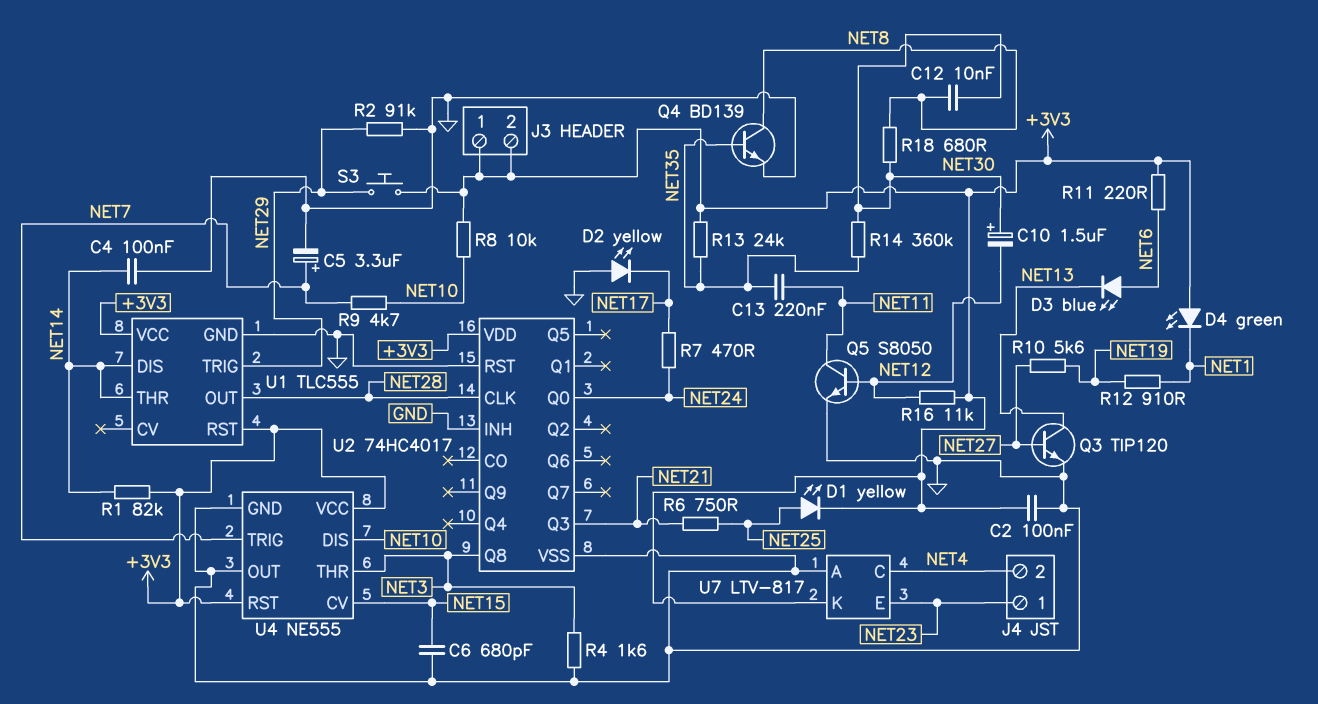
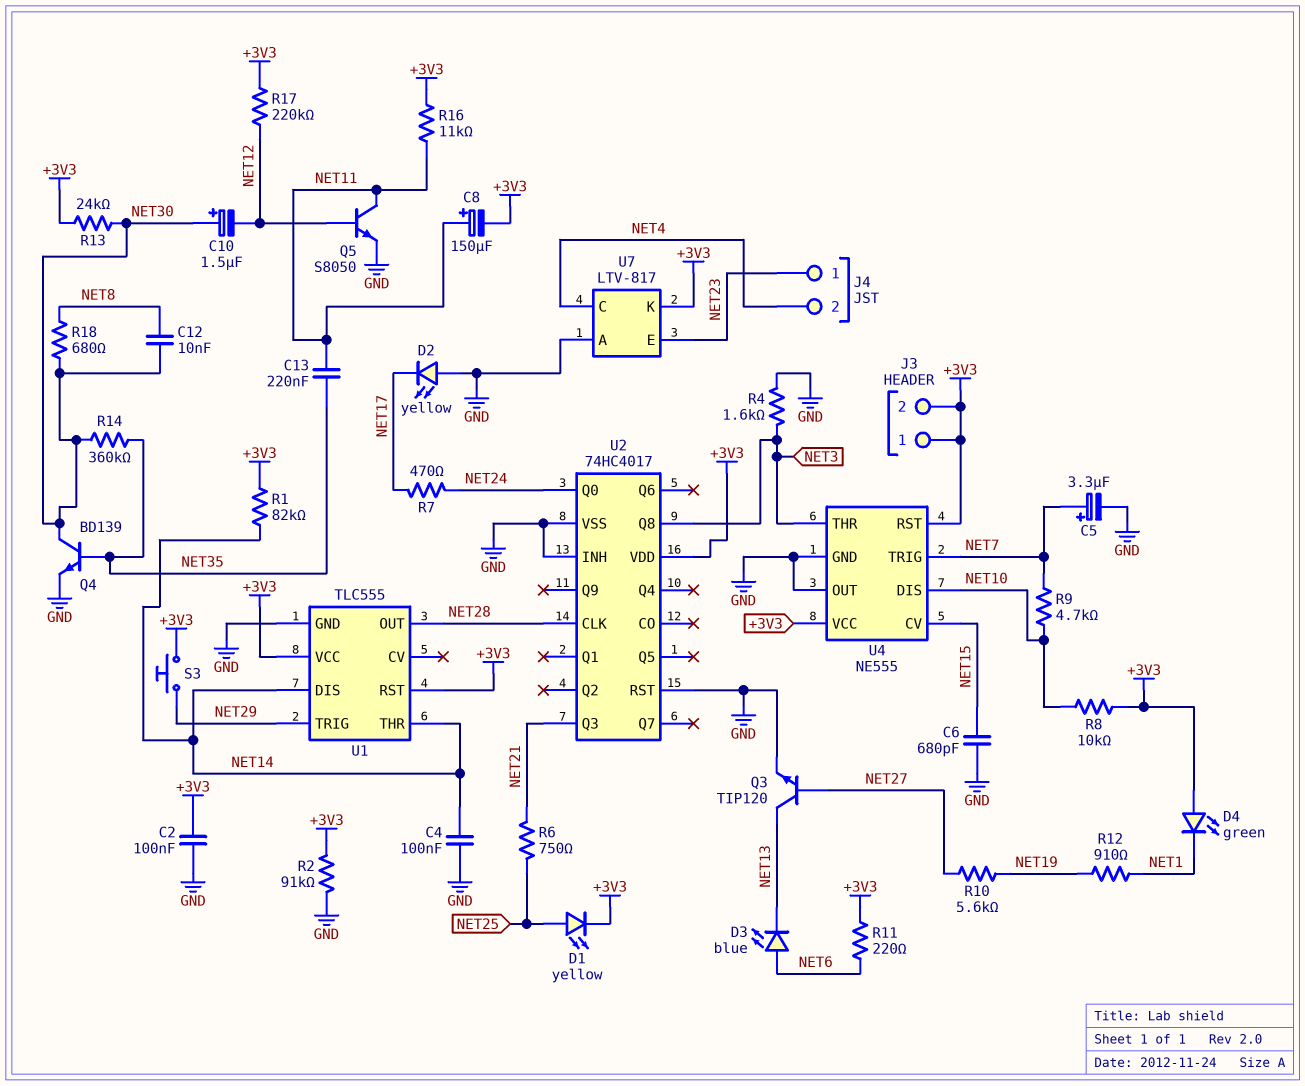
C8: none -> 150uF (plus NET11, minus +3V3)
Q4: NPN BD139 (B NET35, C NET8, E GND) -> NPN BD139 (B NET35, C NET30, E GND)
R2: 91k (GND, NET29) -> 91k (+3V3, GND)
R13: 24k (+3V3, NET35) -> 24k (+3V3, NET30)
R16: 11k (+3V3, NET12) -> 11k (+3V3, NET11)
R17: none -> 220k (+3V3, NET12)

